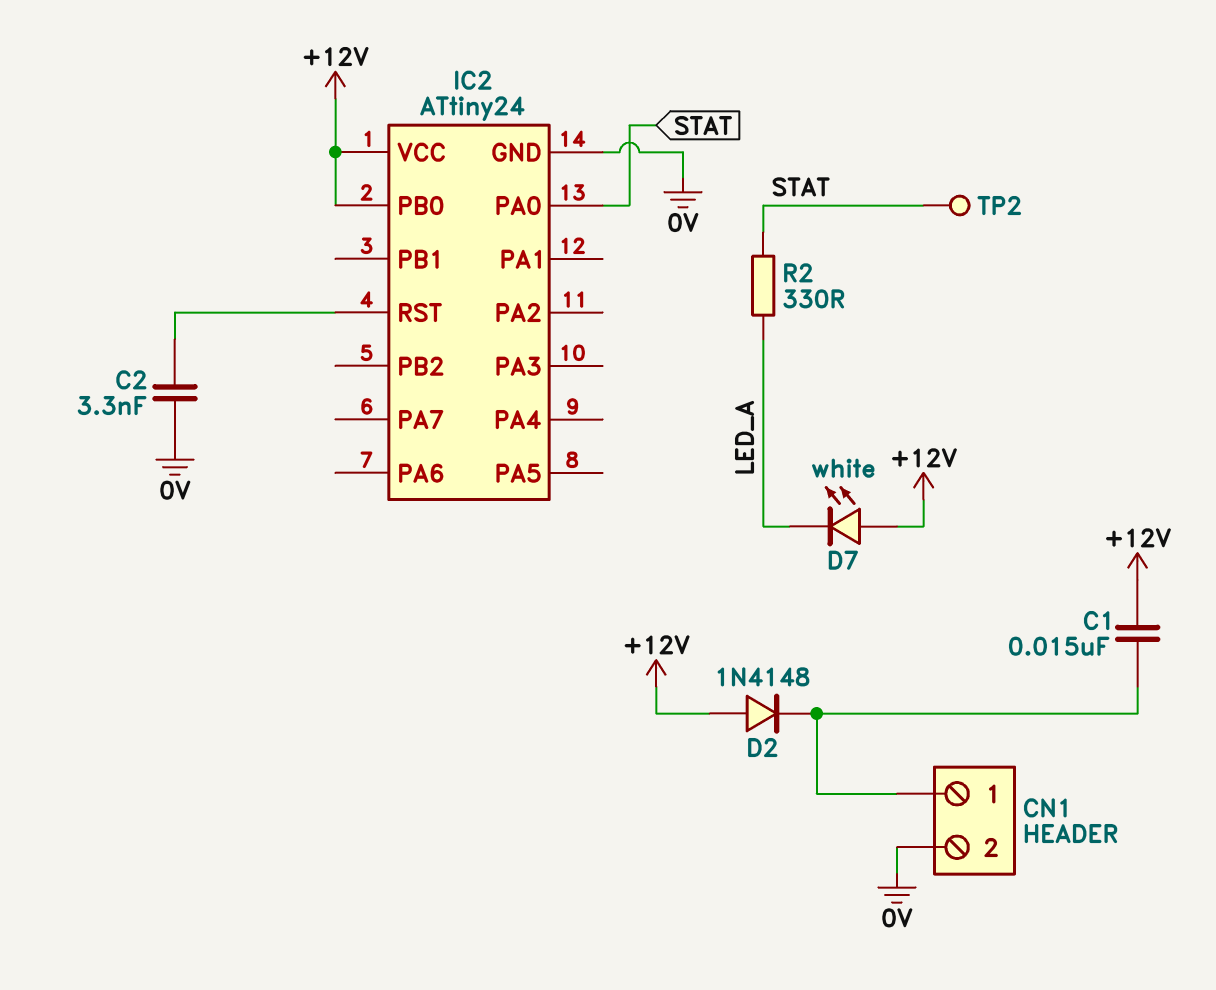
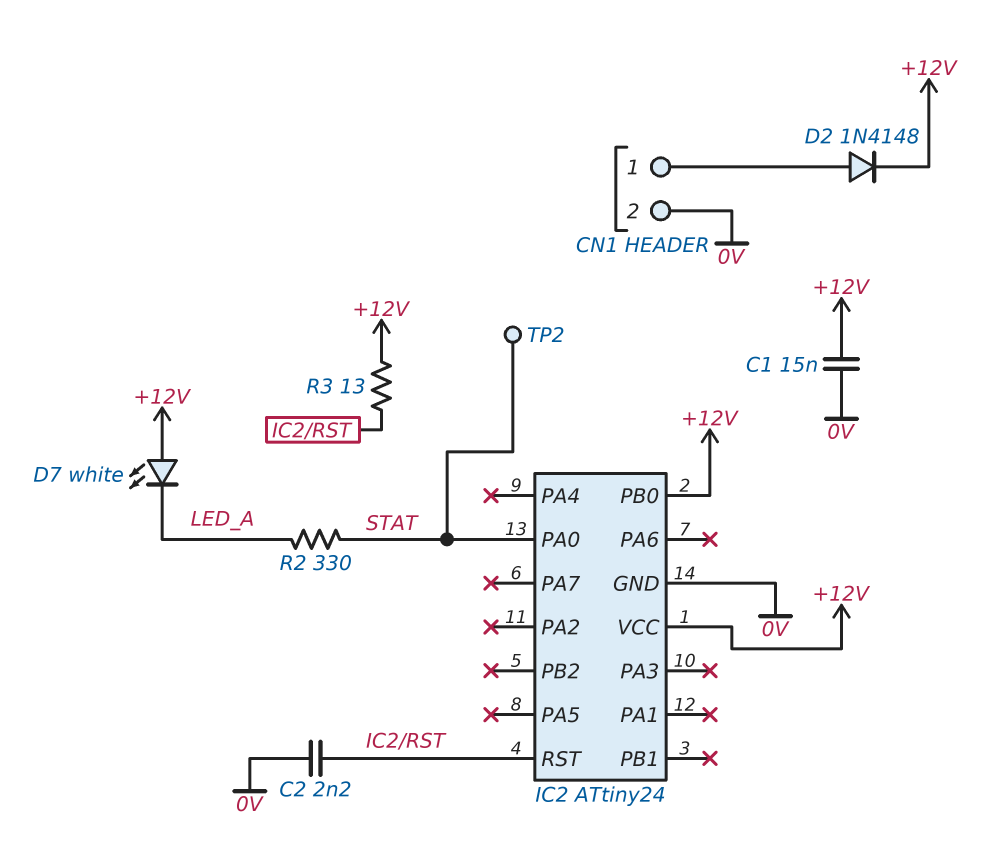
C1: 15nF (+12V, CN1/1) -> 15nF (+12V, 0V)
C2: 3.3nF (0V, IC2/RST) -> 2.2nF (0V, IC2/RST)
D2: diode 1N4148 (A +12V, K CN1/1) -> diode 1N4148 (A CN1/1, K +12V)
R3: none -> 13 (+12V, IC2/RST)

